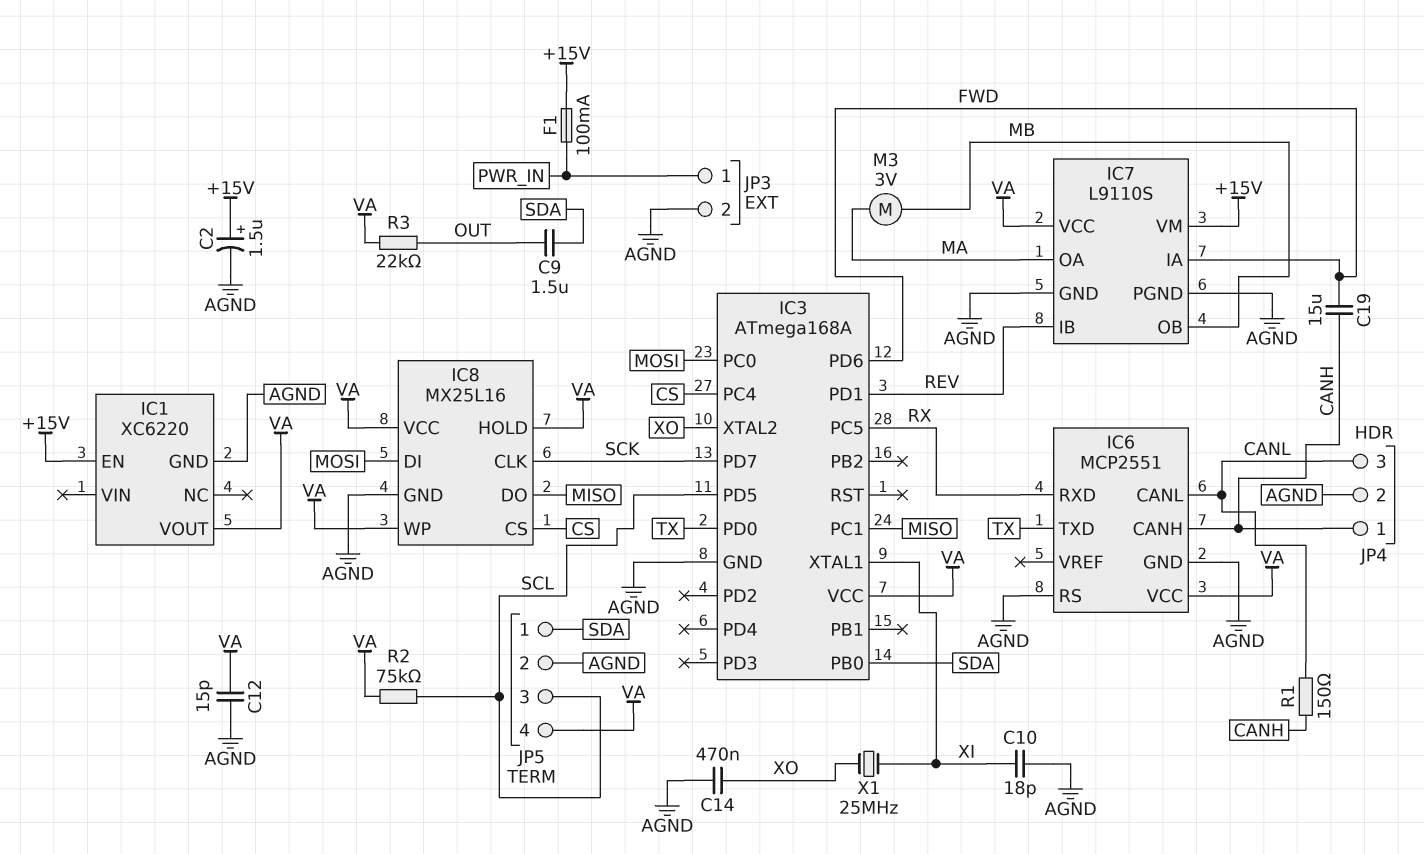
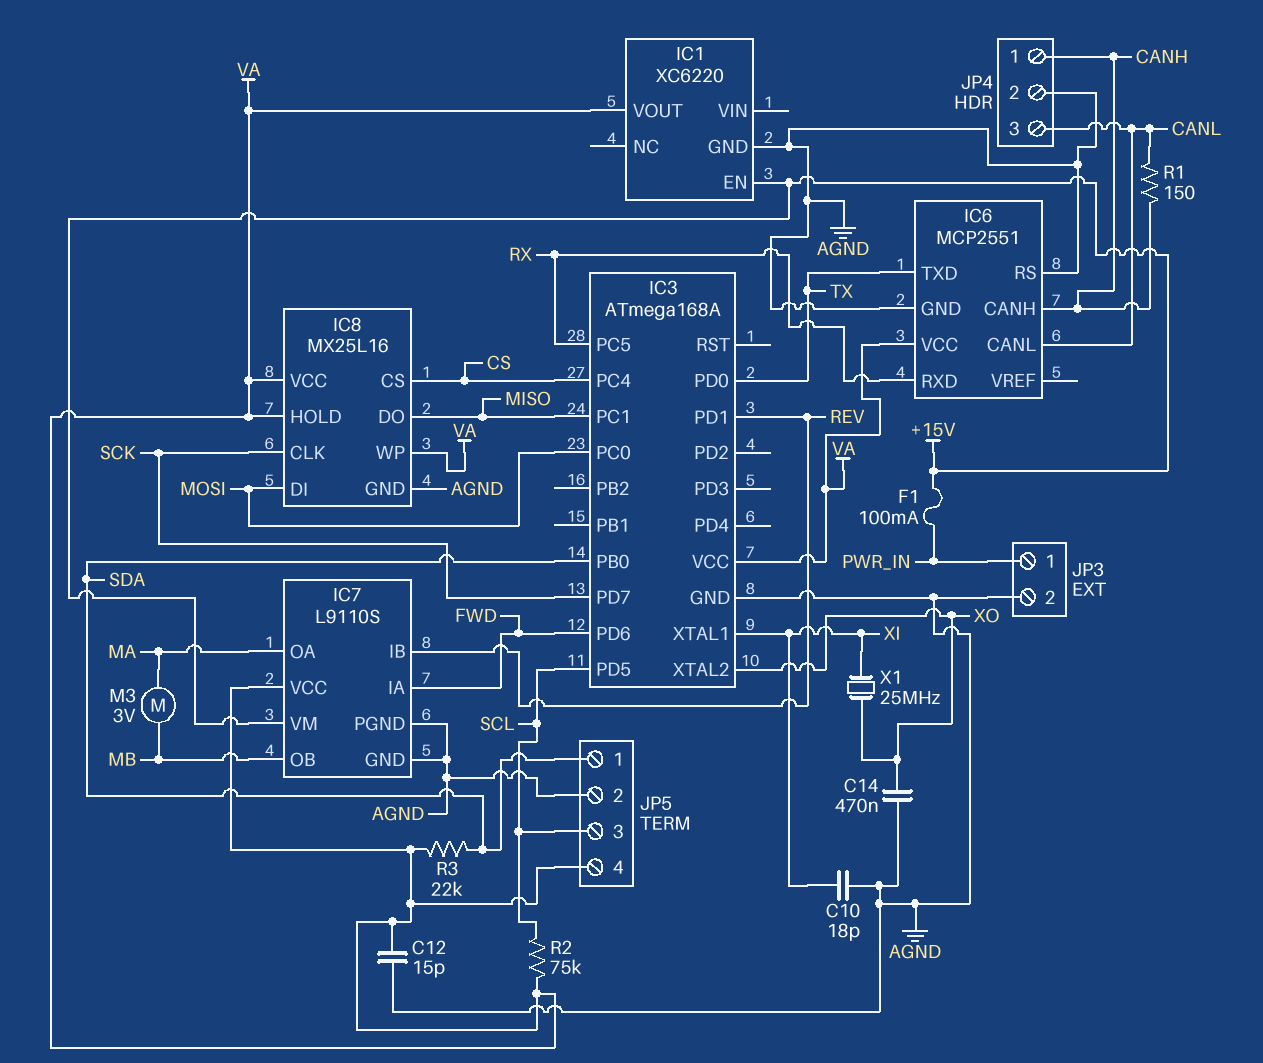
C2: 1.5uF (plus +15V, minus AGND) -> none
C9: 1.5uF (OUT, SDA) -> none
C19: 15uF (CANH, FWD) -> none
R3: 22k (OUT, VA) -> 22k (SDA, VA)

